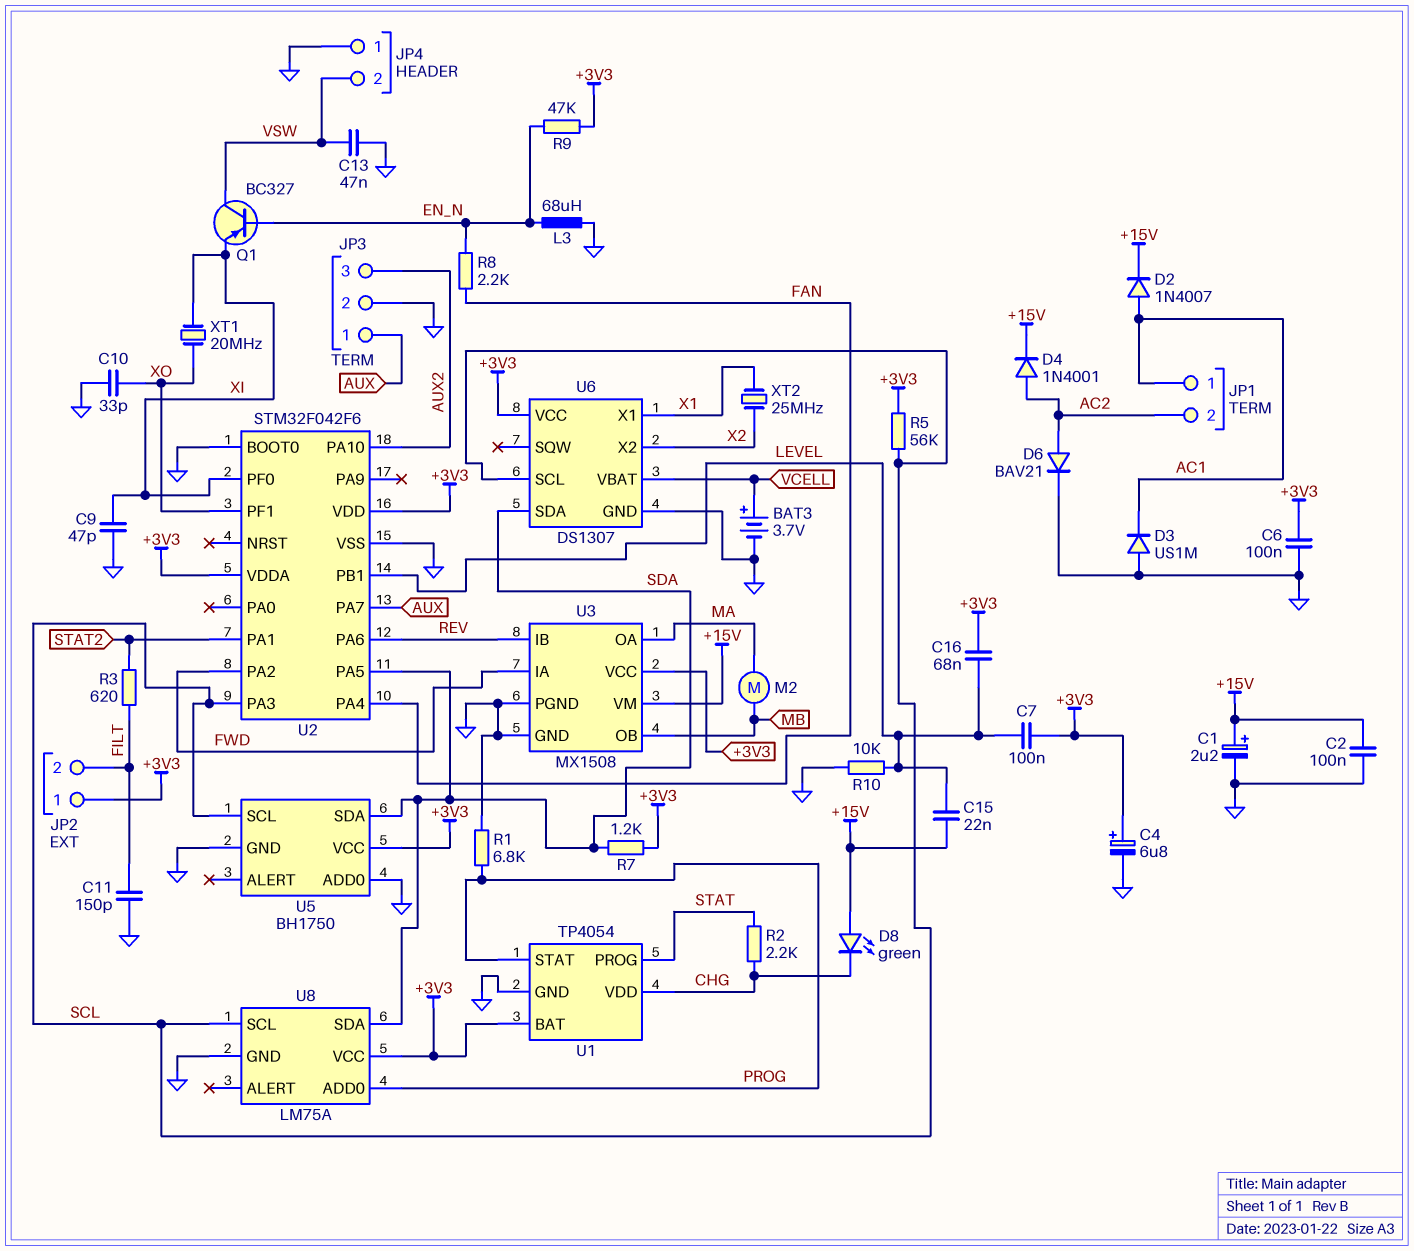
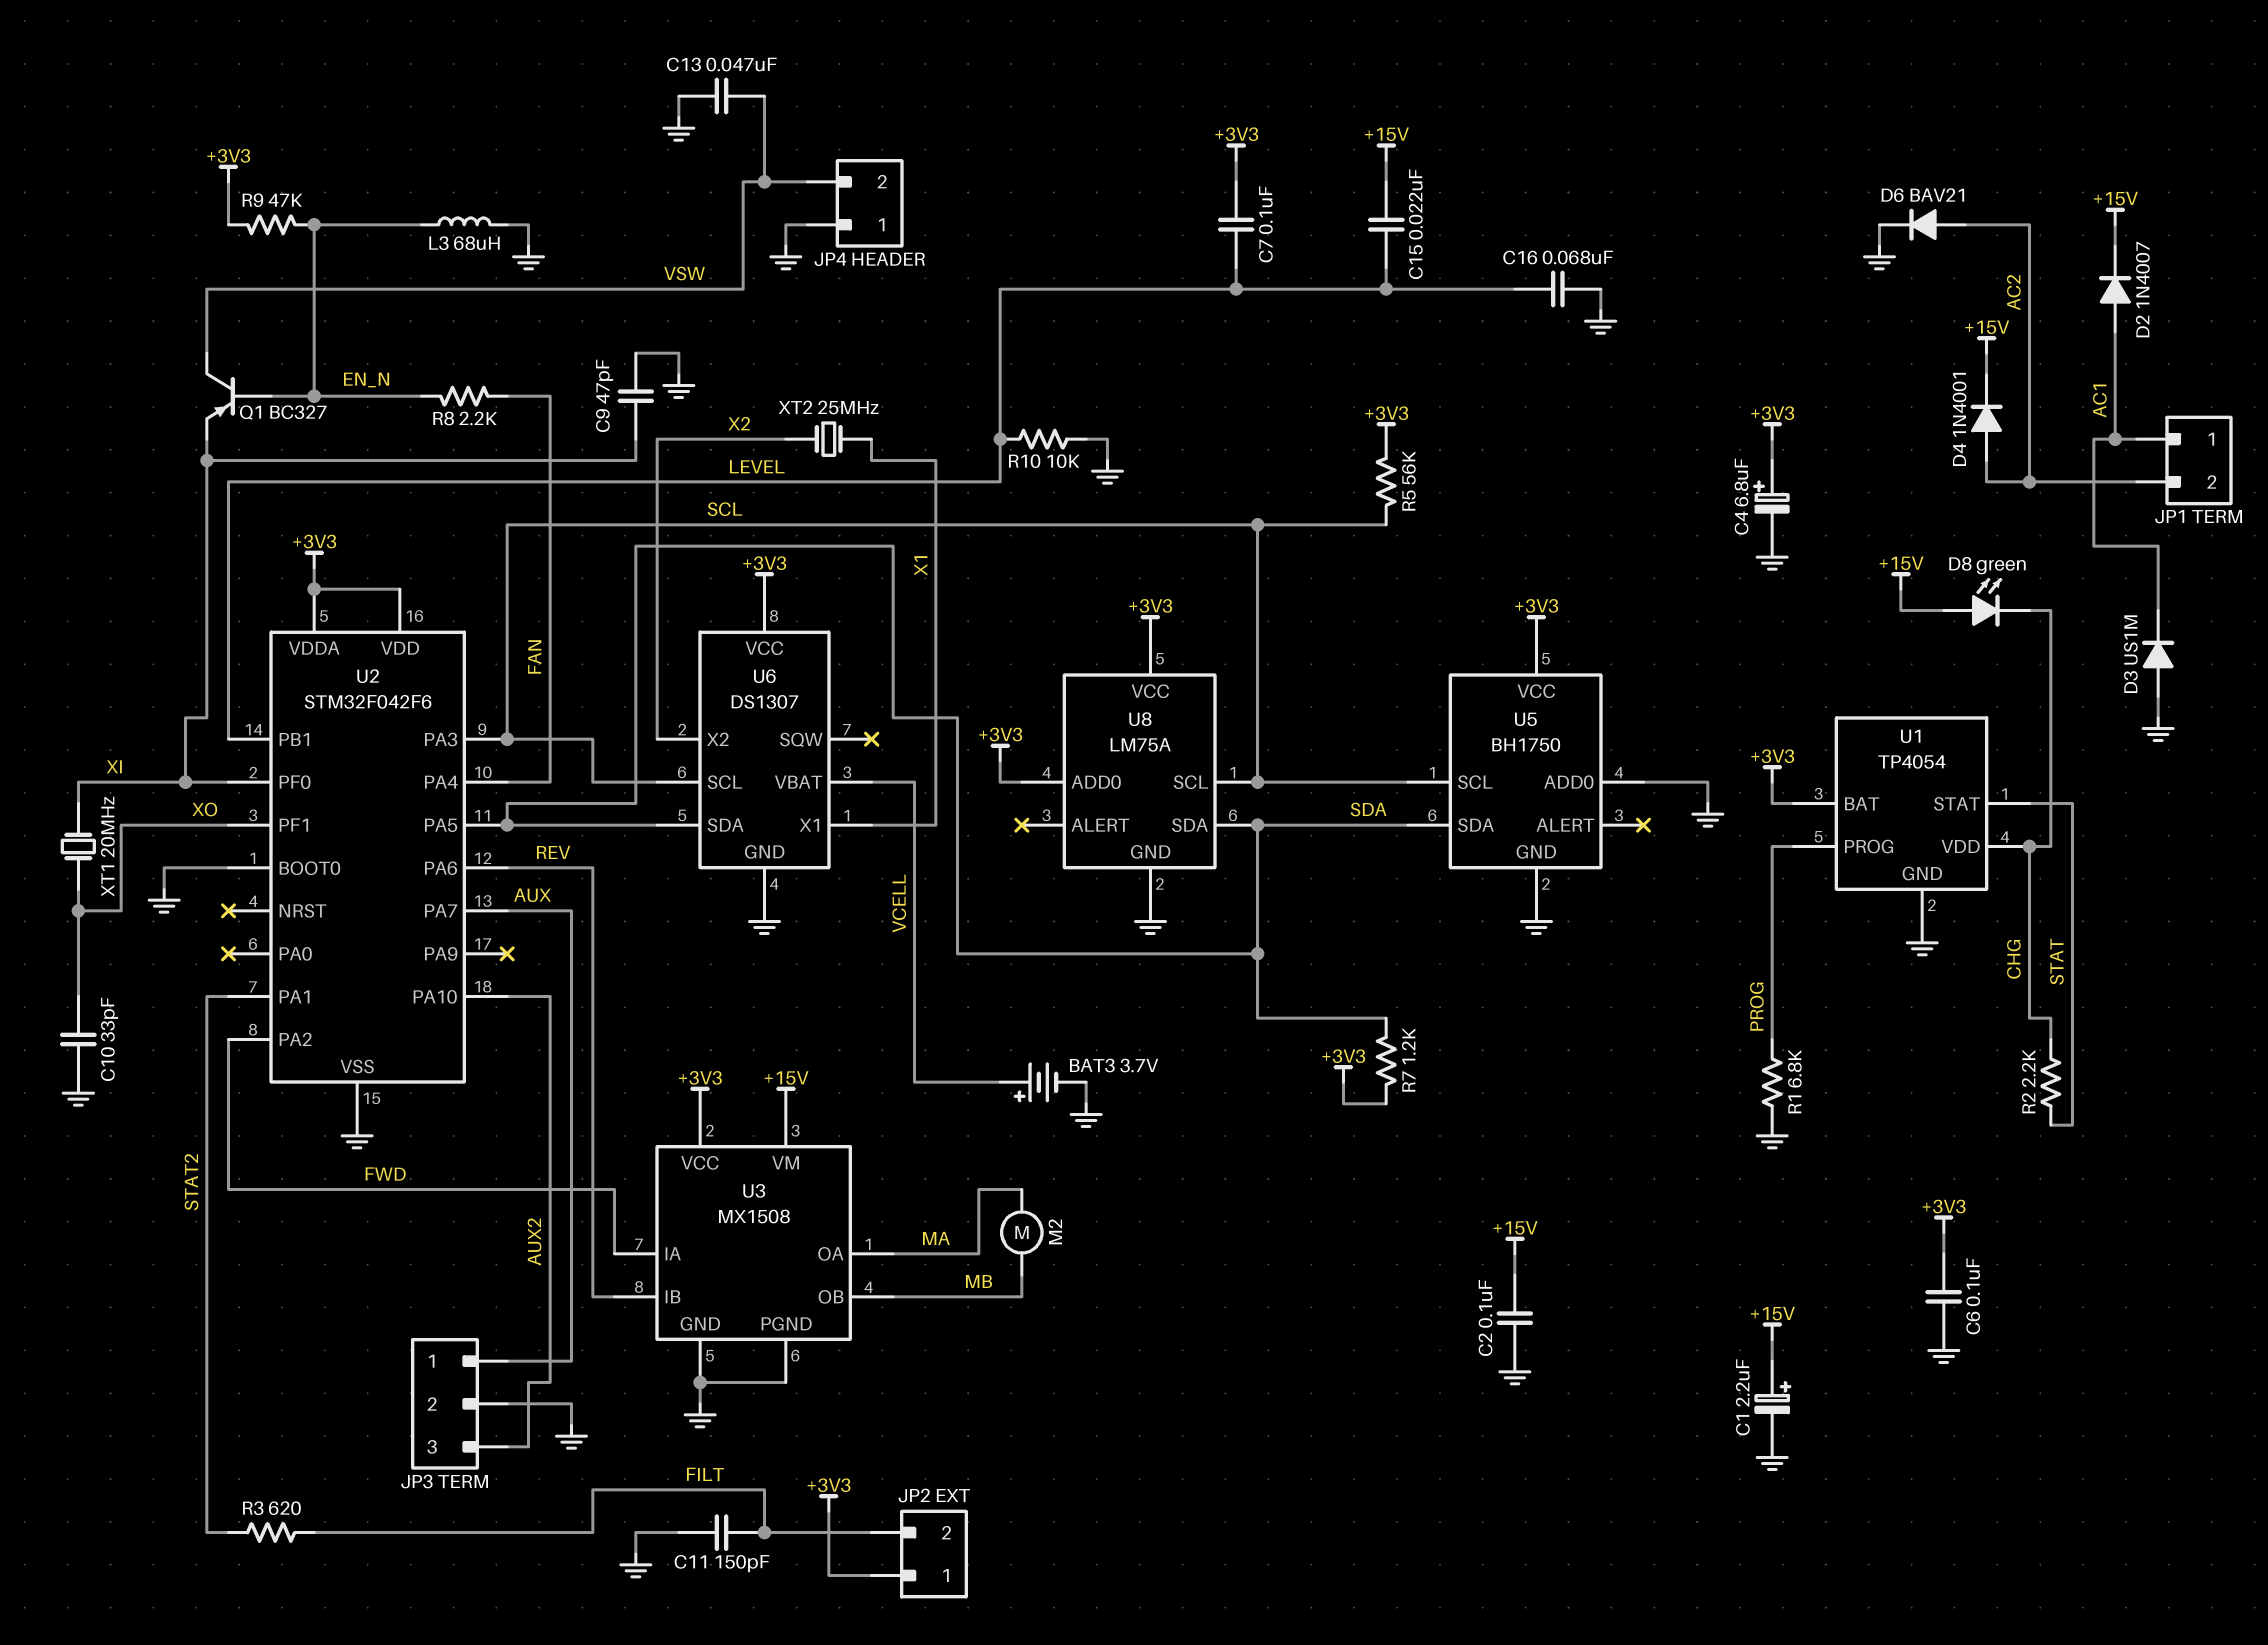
C16: 68nF (+3V3, LEVEL) -> 68nF (GND, LEVEL)
U1 pin PROG: STAT -> PROG
U1 pin STAT: PROG -> STAT
U8 pin ADD0: PROG -> +3V3

